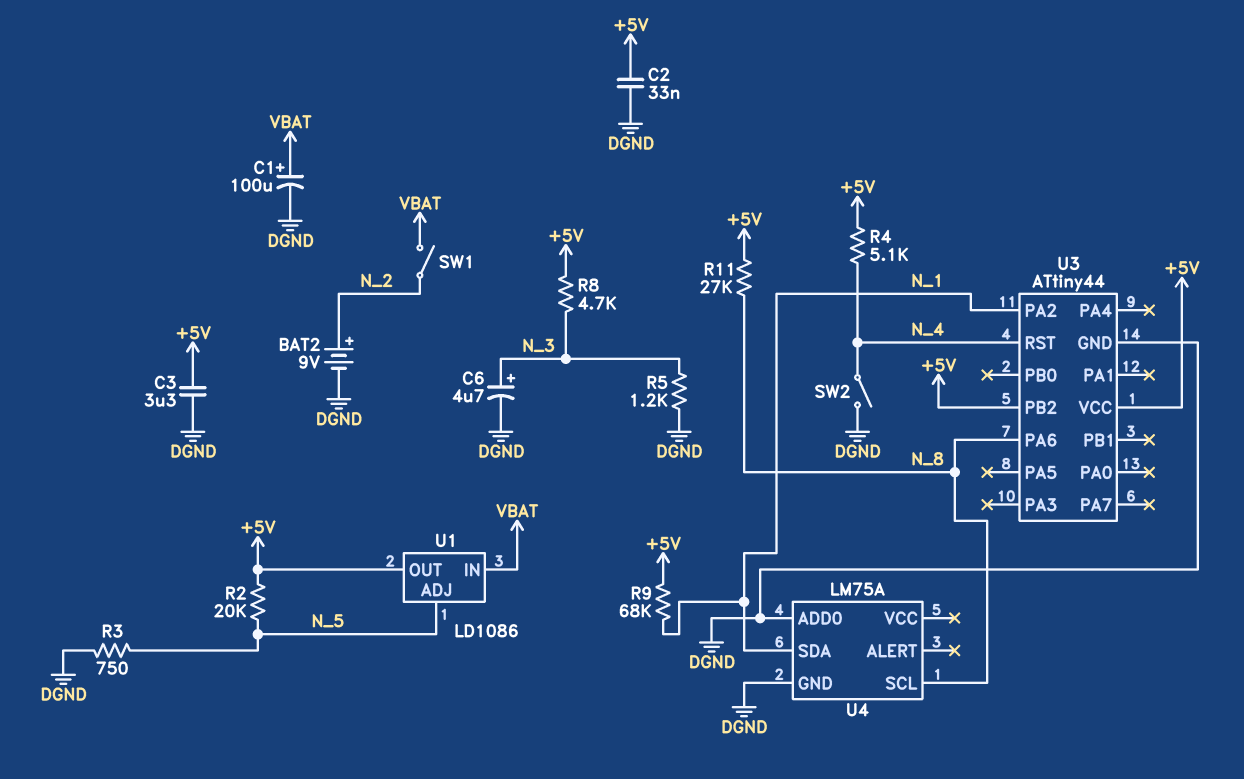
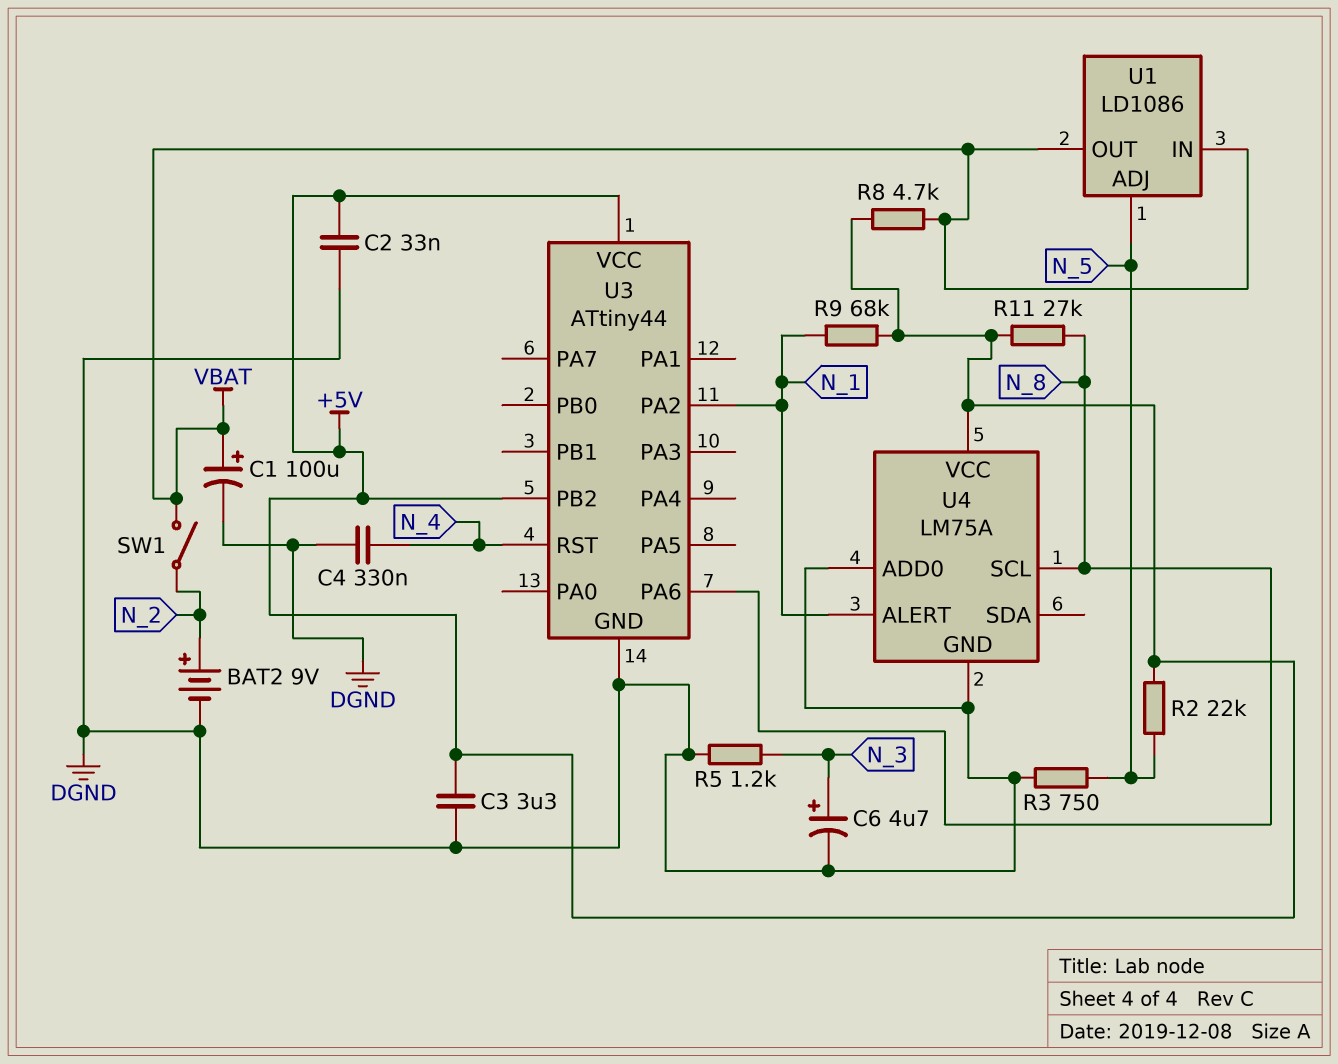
C4: none -> 330nF (DGND, N_4)
R2: 20k (+5V, N_5) -> 22k (+5V, N_5)
R4: 5.1k (+5V, N_4) -> none
R8: 4.7k (+5V, N_3) -> 4.7k (+5V, VBAT)
SW2: switch (DGND, N_4) -> none
U1 pin OUT: +5V -> VBAT
U4 pin ALERT: none -> N_1
U4 pin SDA: N_1 -> none
U4 pin VCC: none -> +5V

